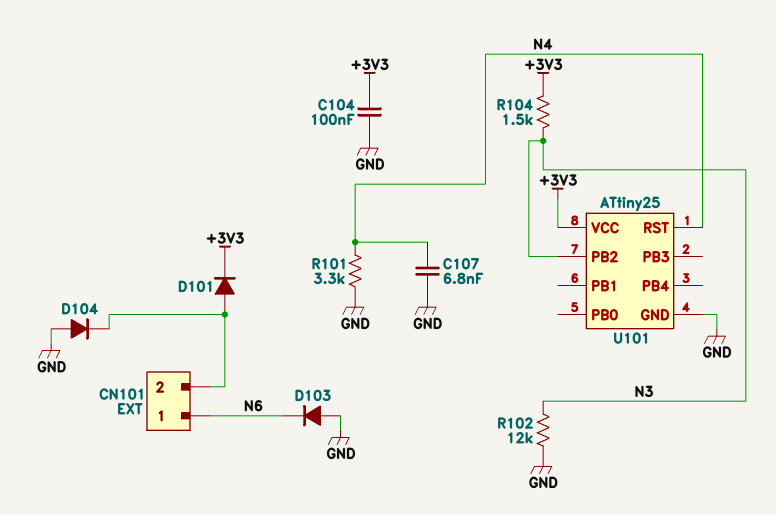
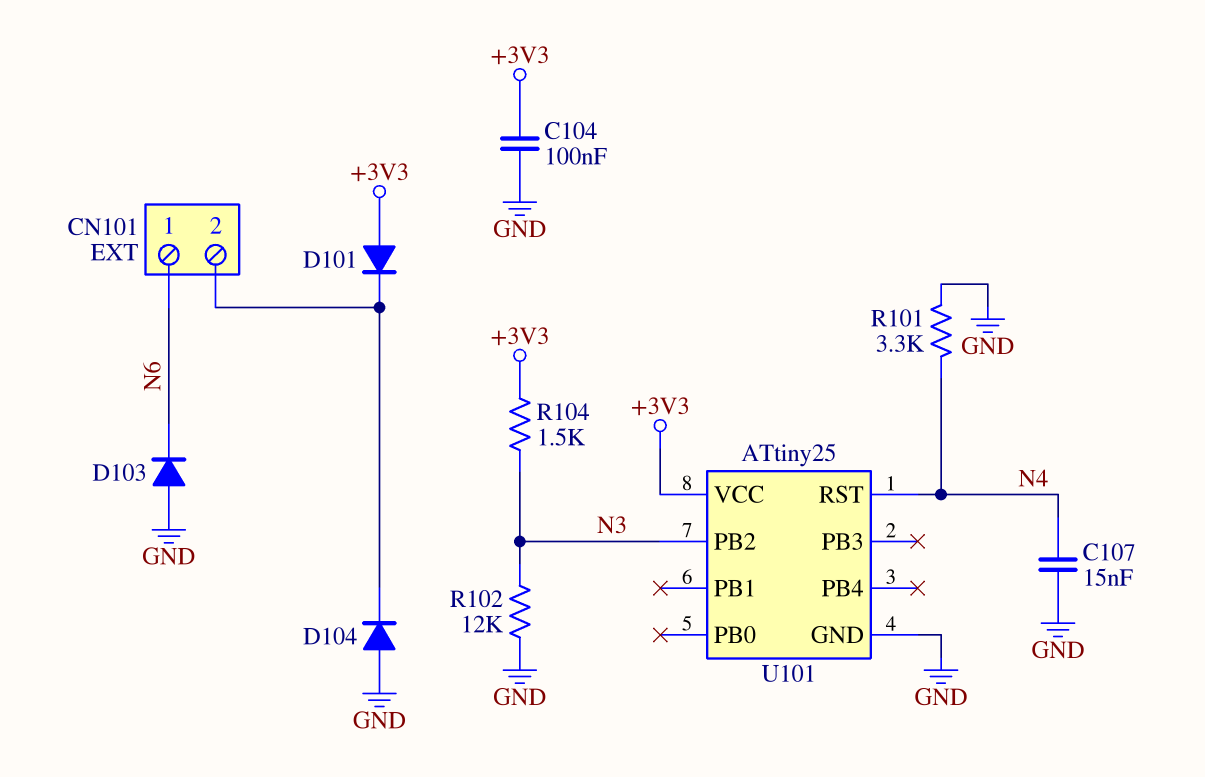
C107: 6.8nF (GND, N4) -> 15nF (GND, N4)
D101: diode (A CN101/2, K +3V3) -> diode (A +3V3, K CN101/2)

